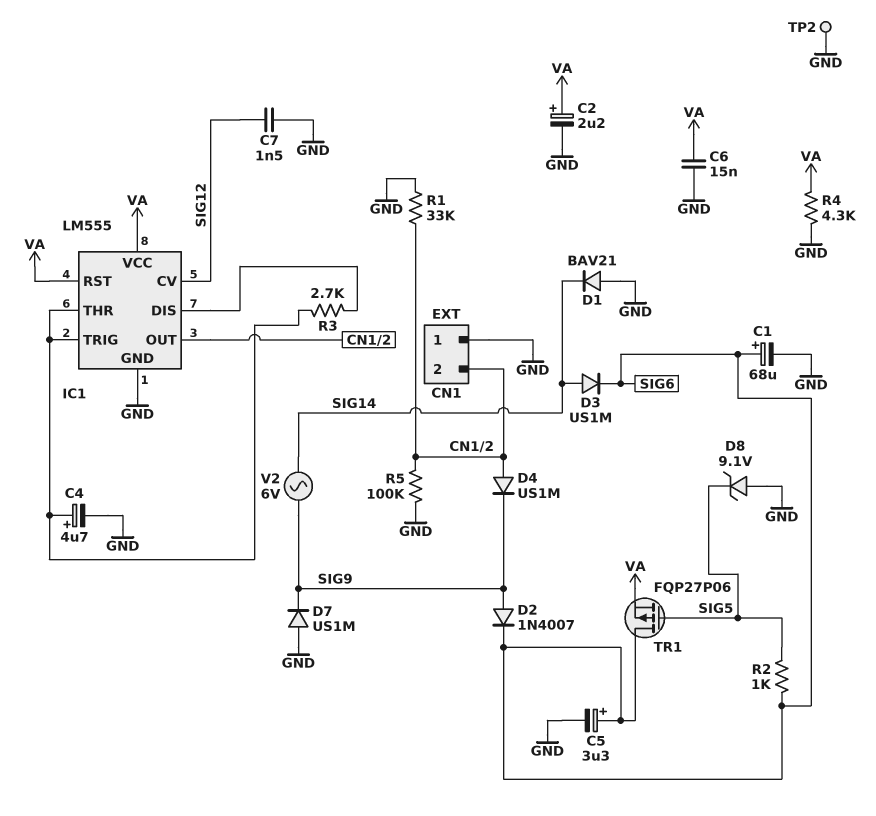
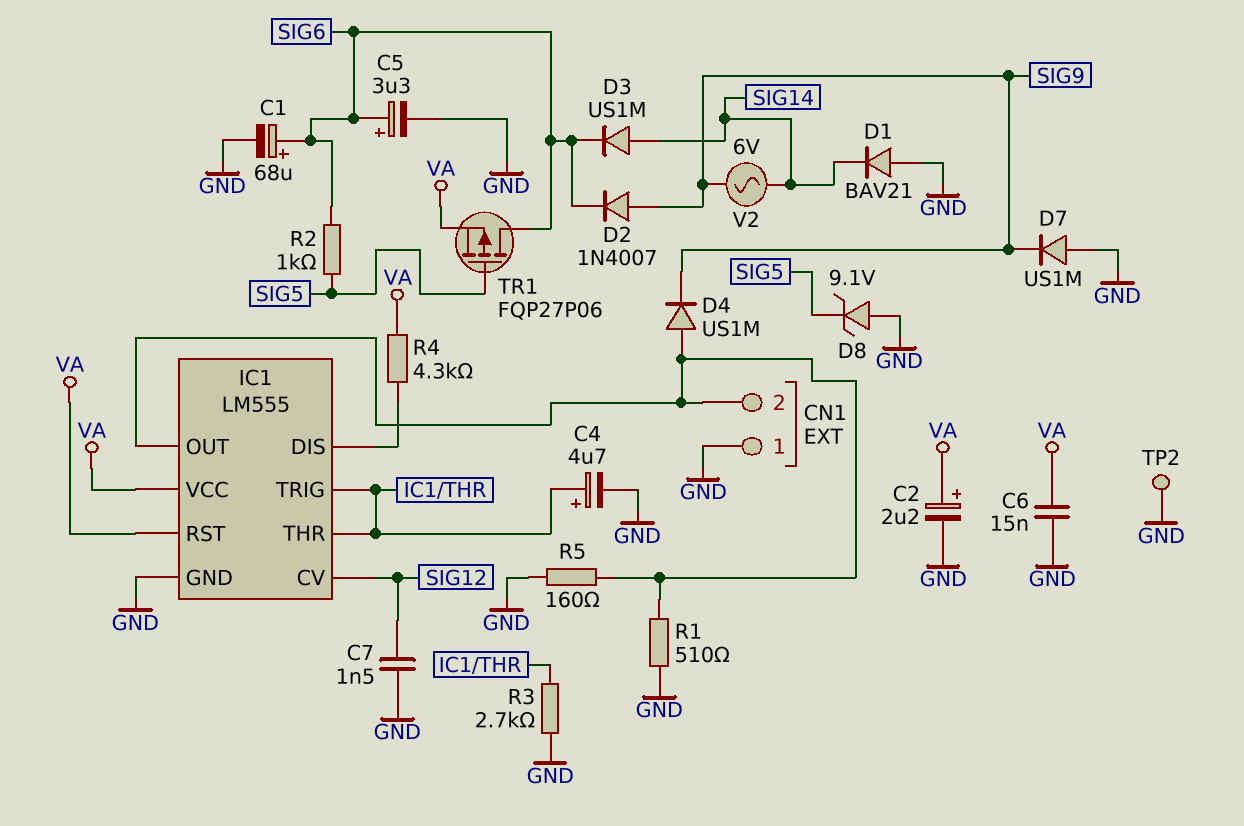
R1: 33k (CN1/2, GND) -> 510 (CN1/2, GND)
R3: 2.7k (IC1/DIS, IC1/THR) -> 2.7k (GND, IC1/THR)
R4: 4.3k (GND, VA) -> 4.3k (IC1/DIS, VA)
R5: 100k (CN1/2, GND) -> 160 (CN1/2, GND)

